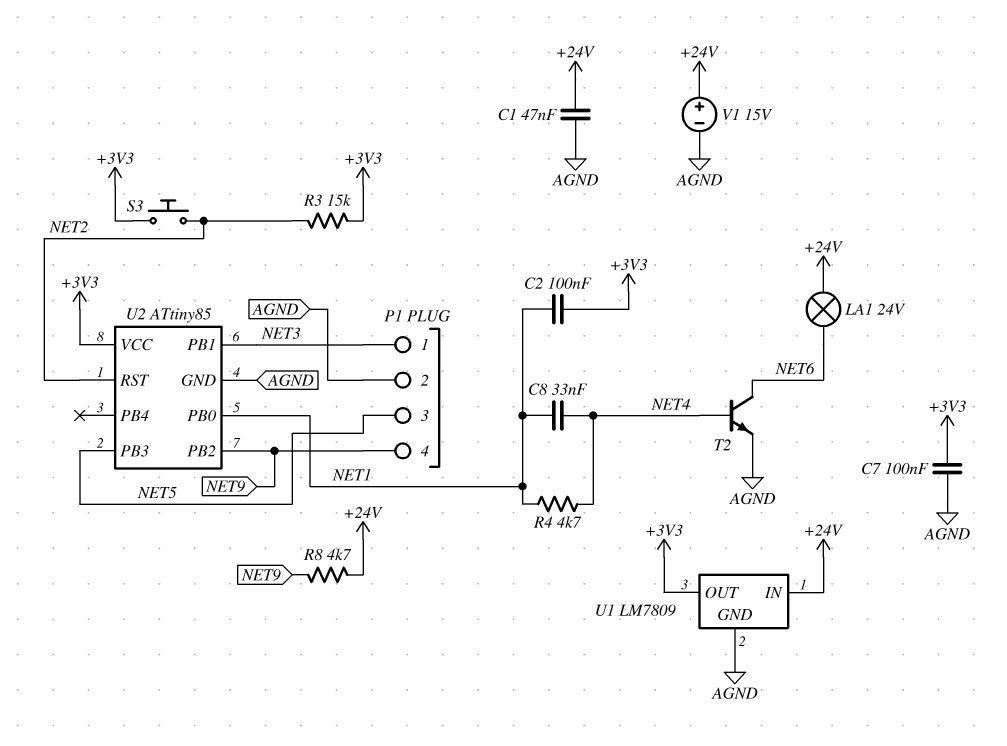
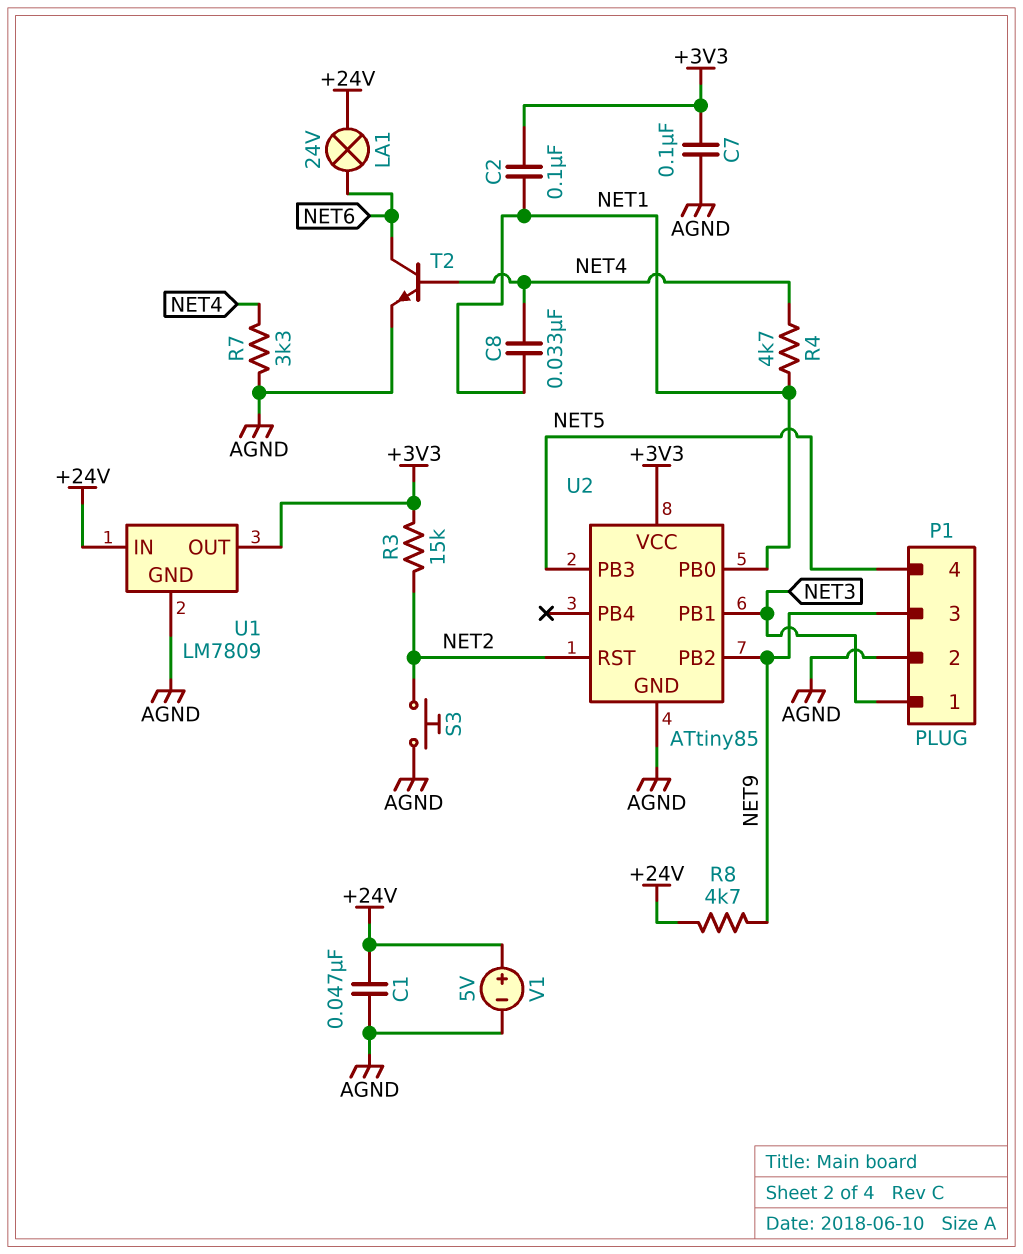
P1 pin 3: NET5 -> NET9
P1 pin 4: NET9 -> NET5
R7: none -> 3.3k (AGND, NET4)
S3: button (+3V3, NET2) -> button (AGND, NET2)
V1: 15V (plus +24V, minus AGND) -> 5V (plus +24V, minus AGND)

